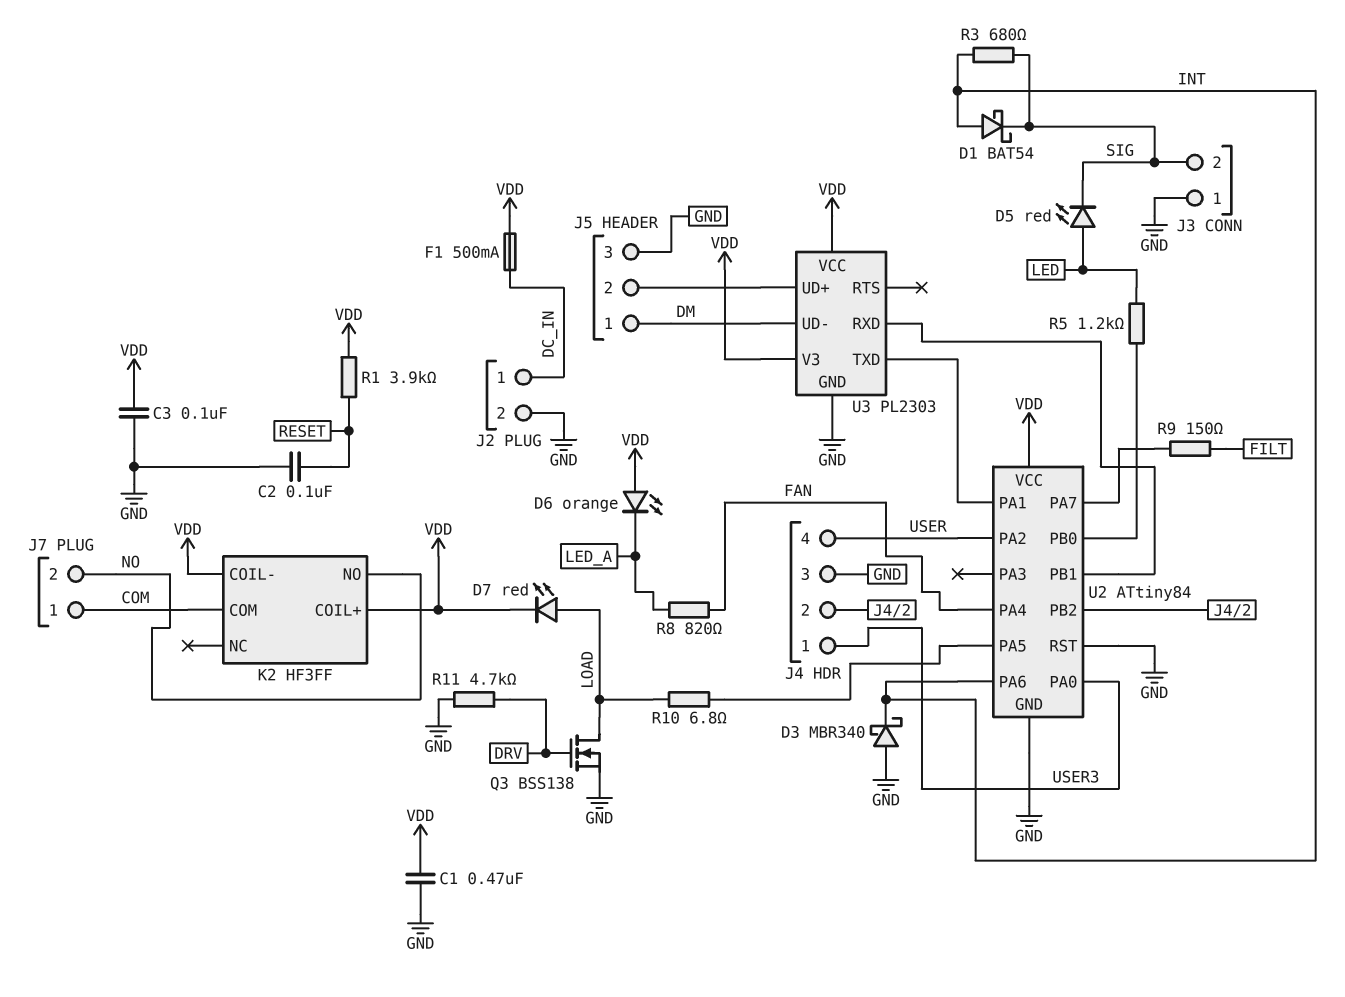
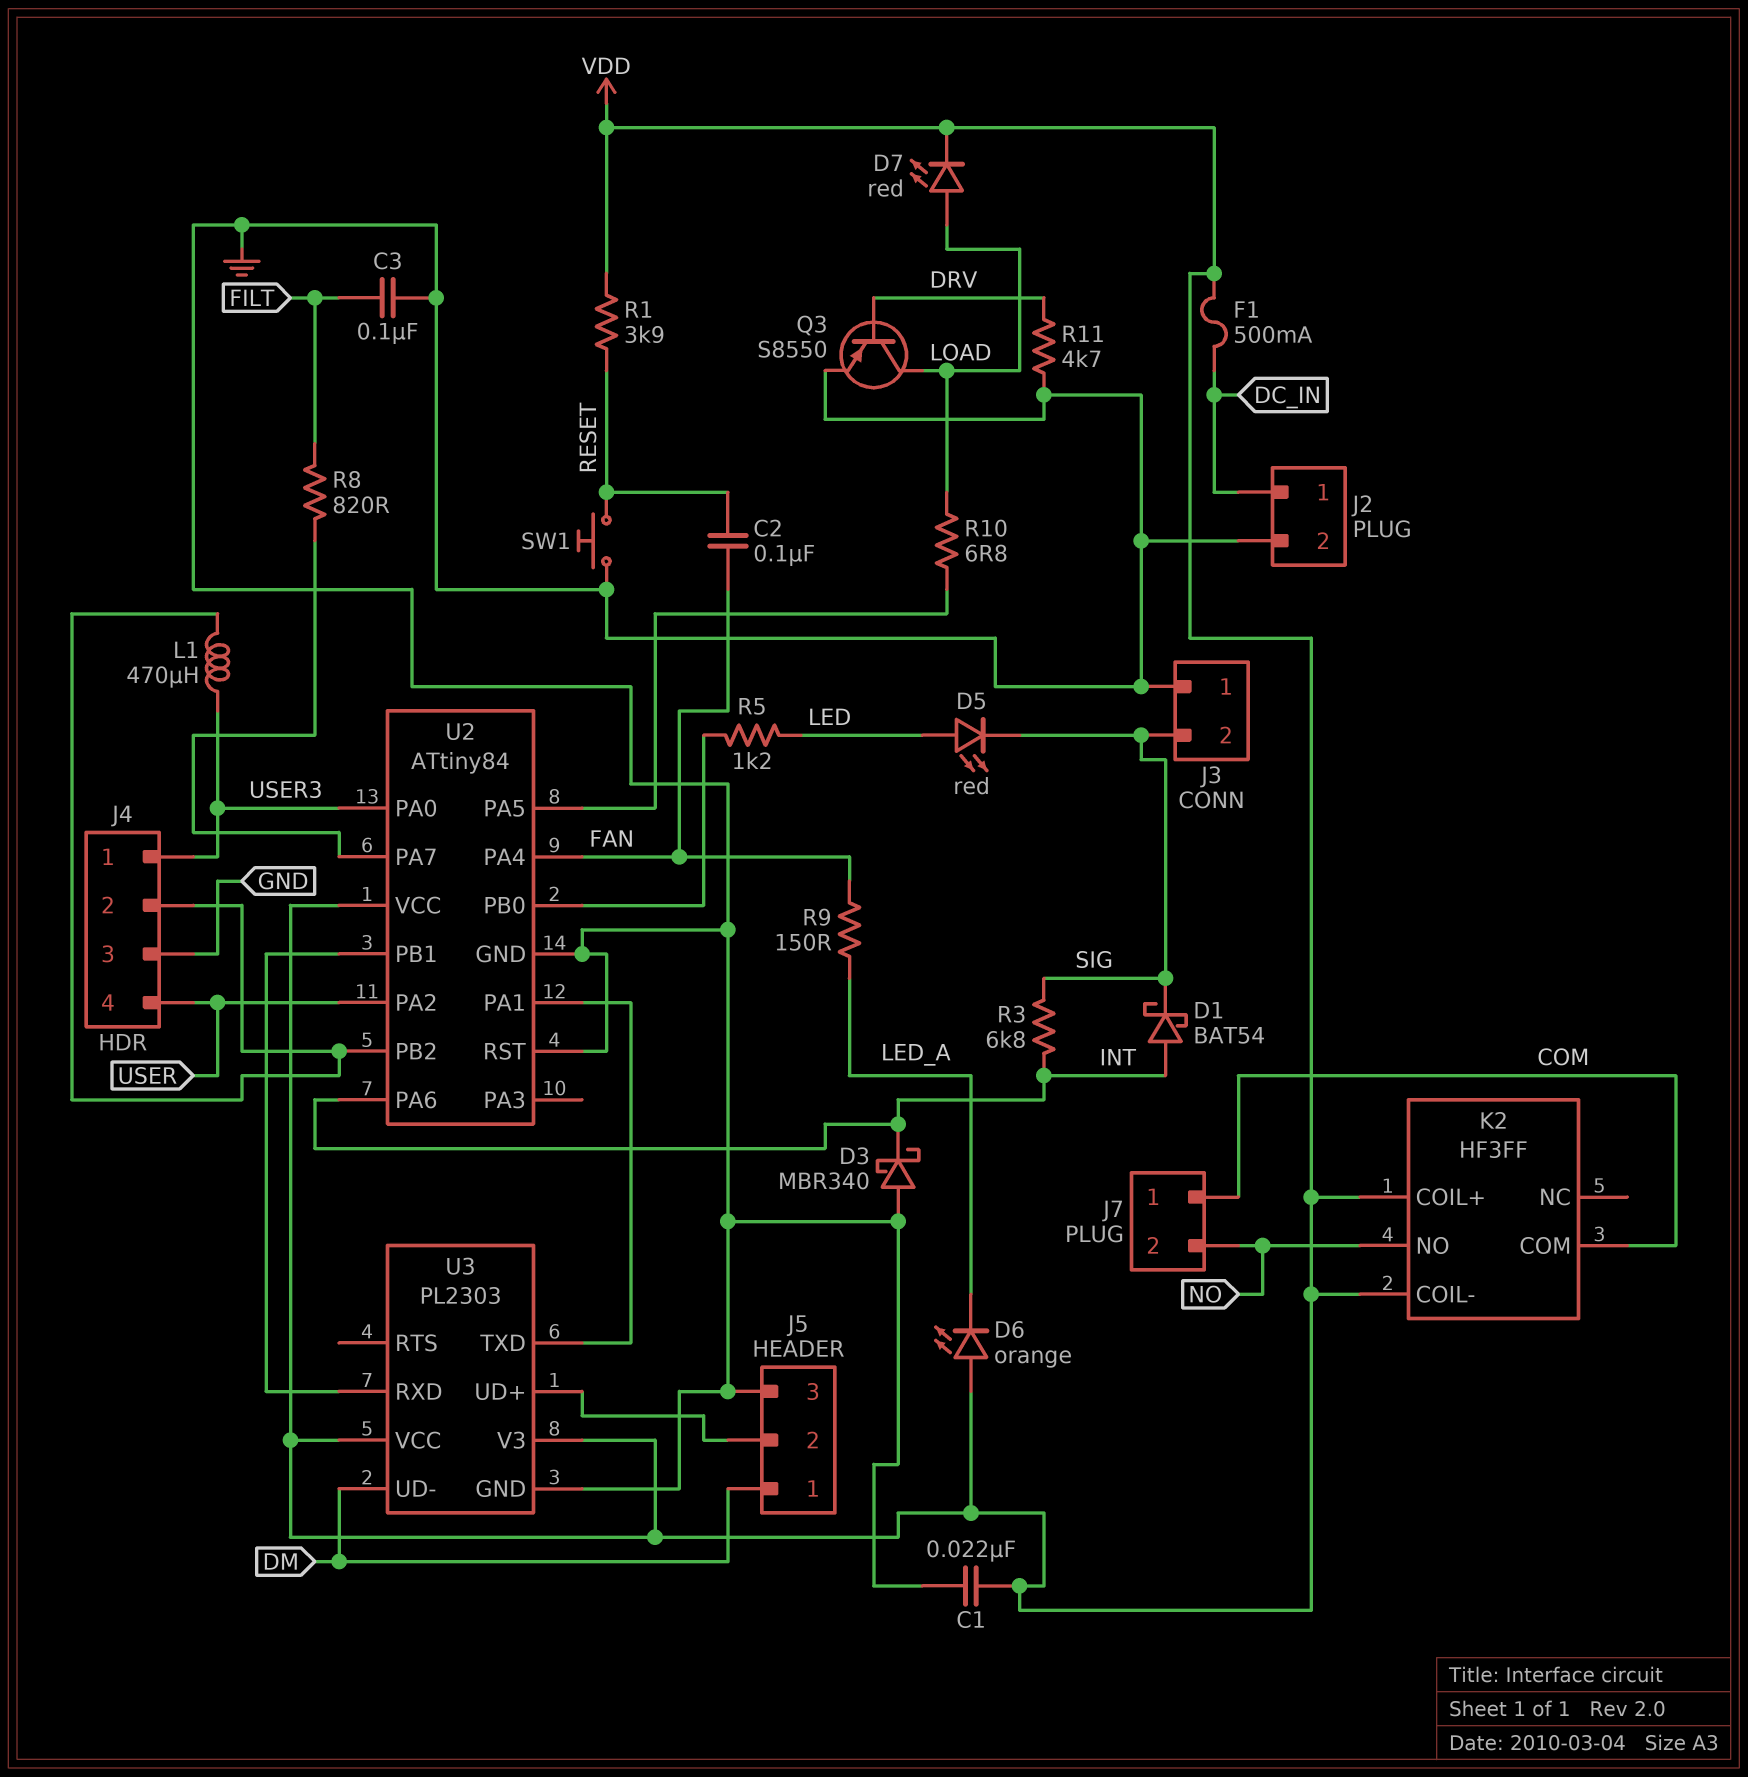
C1: 470nF (GND, VDD) -> 22nF (GND, VDD)
C2: 100nF (GND, RESET) -> 100nF (FAN, RESET)
C3: 100nF (GND, VDD) -> 100nF (FILT, GND)
L1: none -> 470uH (J4/2, USER3)
Q3: NMOS BSS138 (G DRV, D LOAD, S GND) -> PNP S8550 (B DRV, C LOAD, E GND)
R3: 680 (INT, SIG) -> 6.8k (INT, SIG)
R8: 820 (FAN, LED_A) -> 820 (FILT, U2/PA7)
R9: 150 (FILT, U2/PA7) -> 150 (FAN, LED_A)
SW1: none -> button (GND, RESET)

